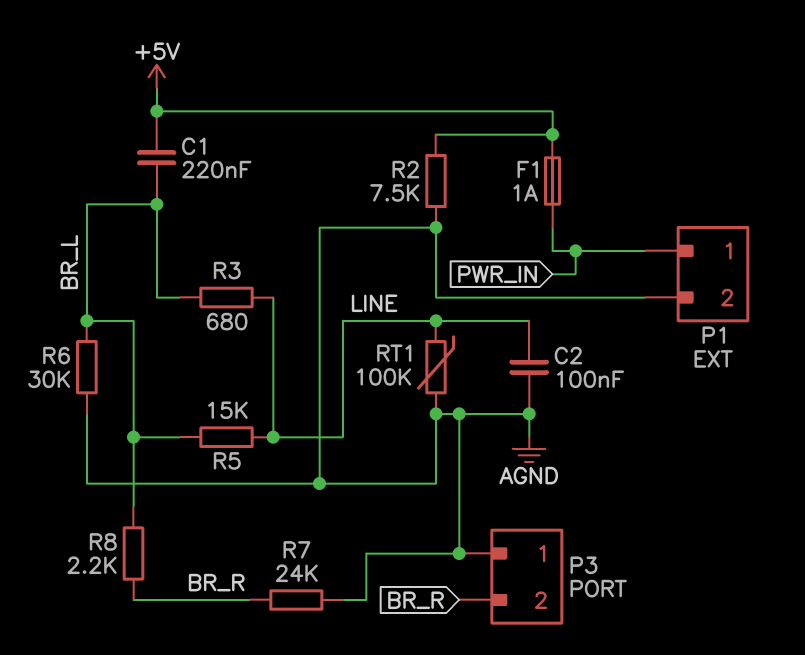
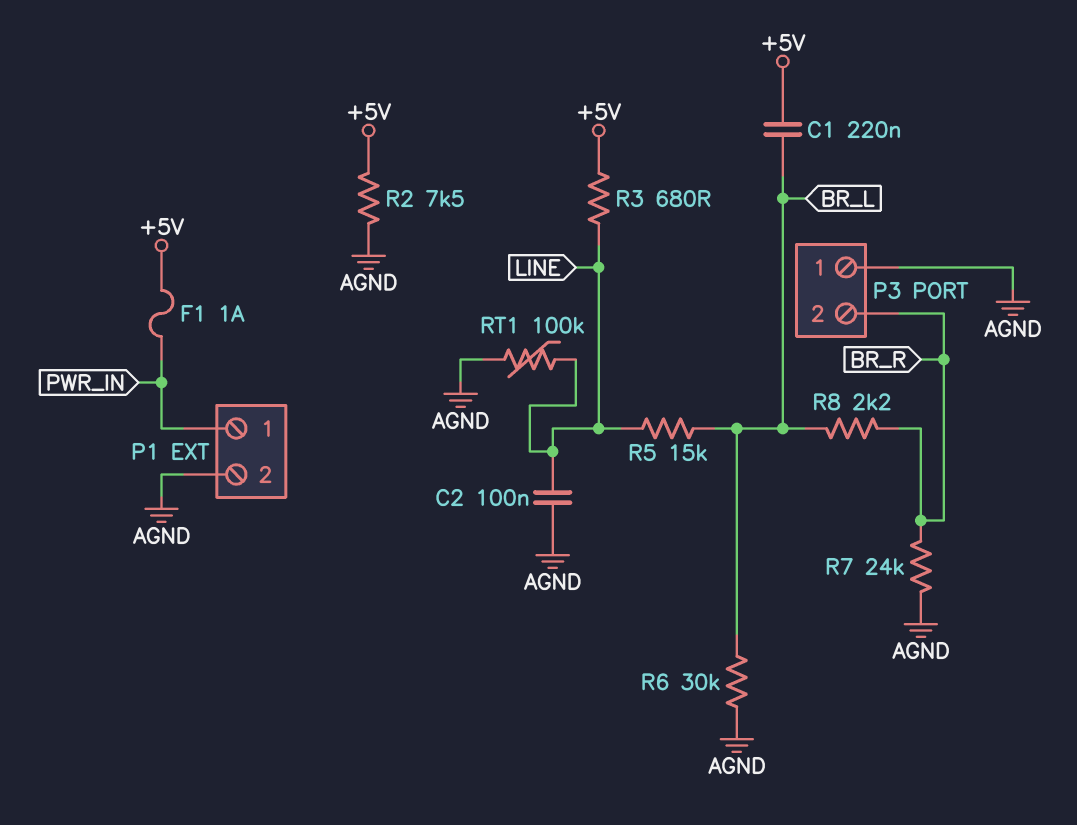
R3: 680 (BR_L, LINE) -> 680 (+5V, LINE)

